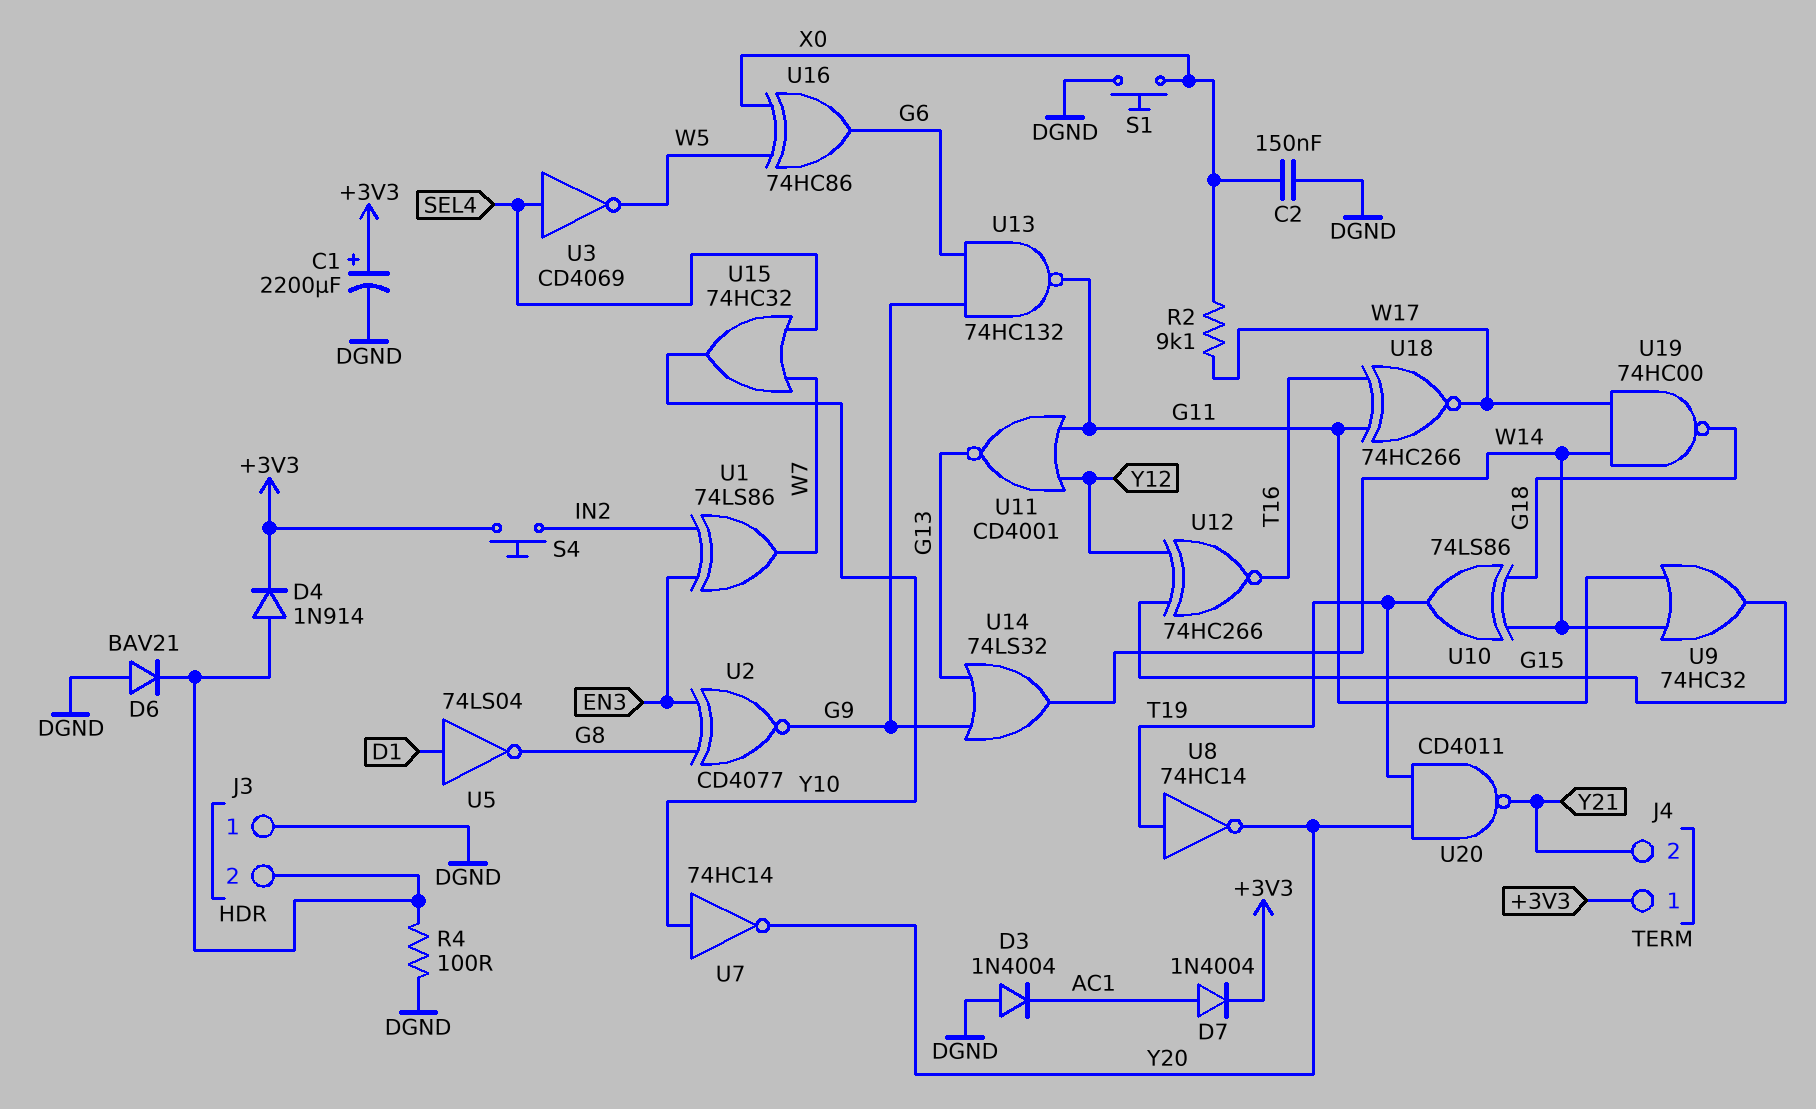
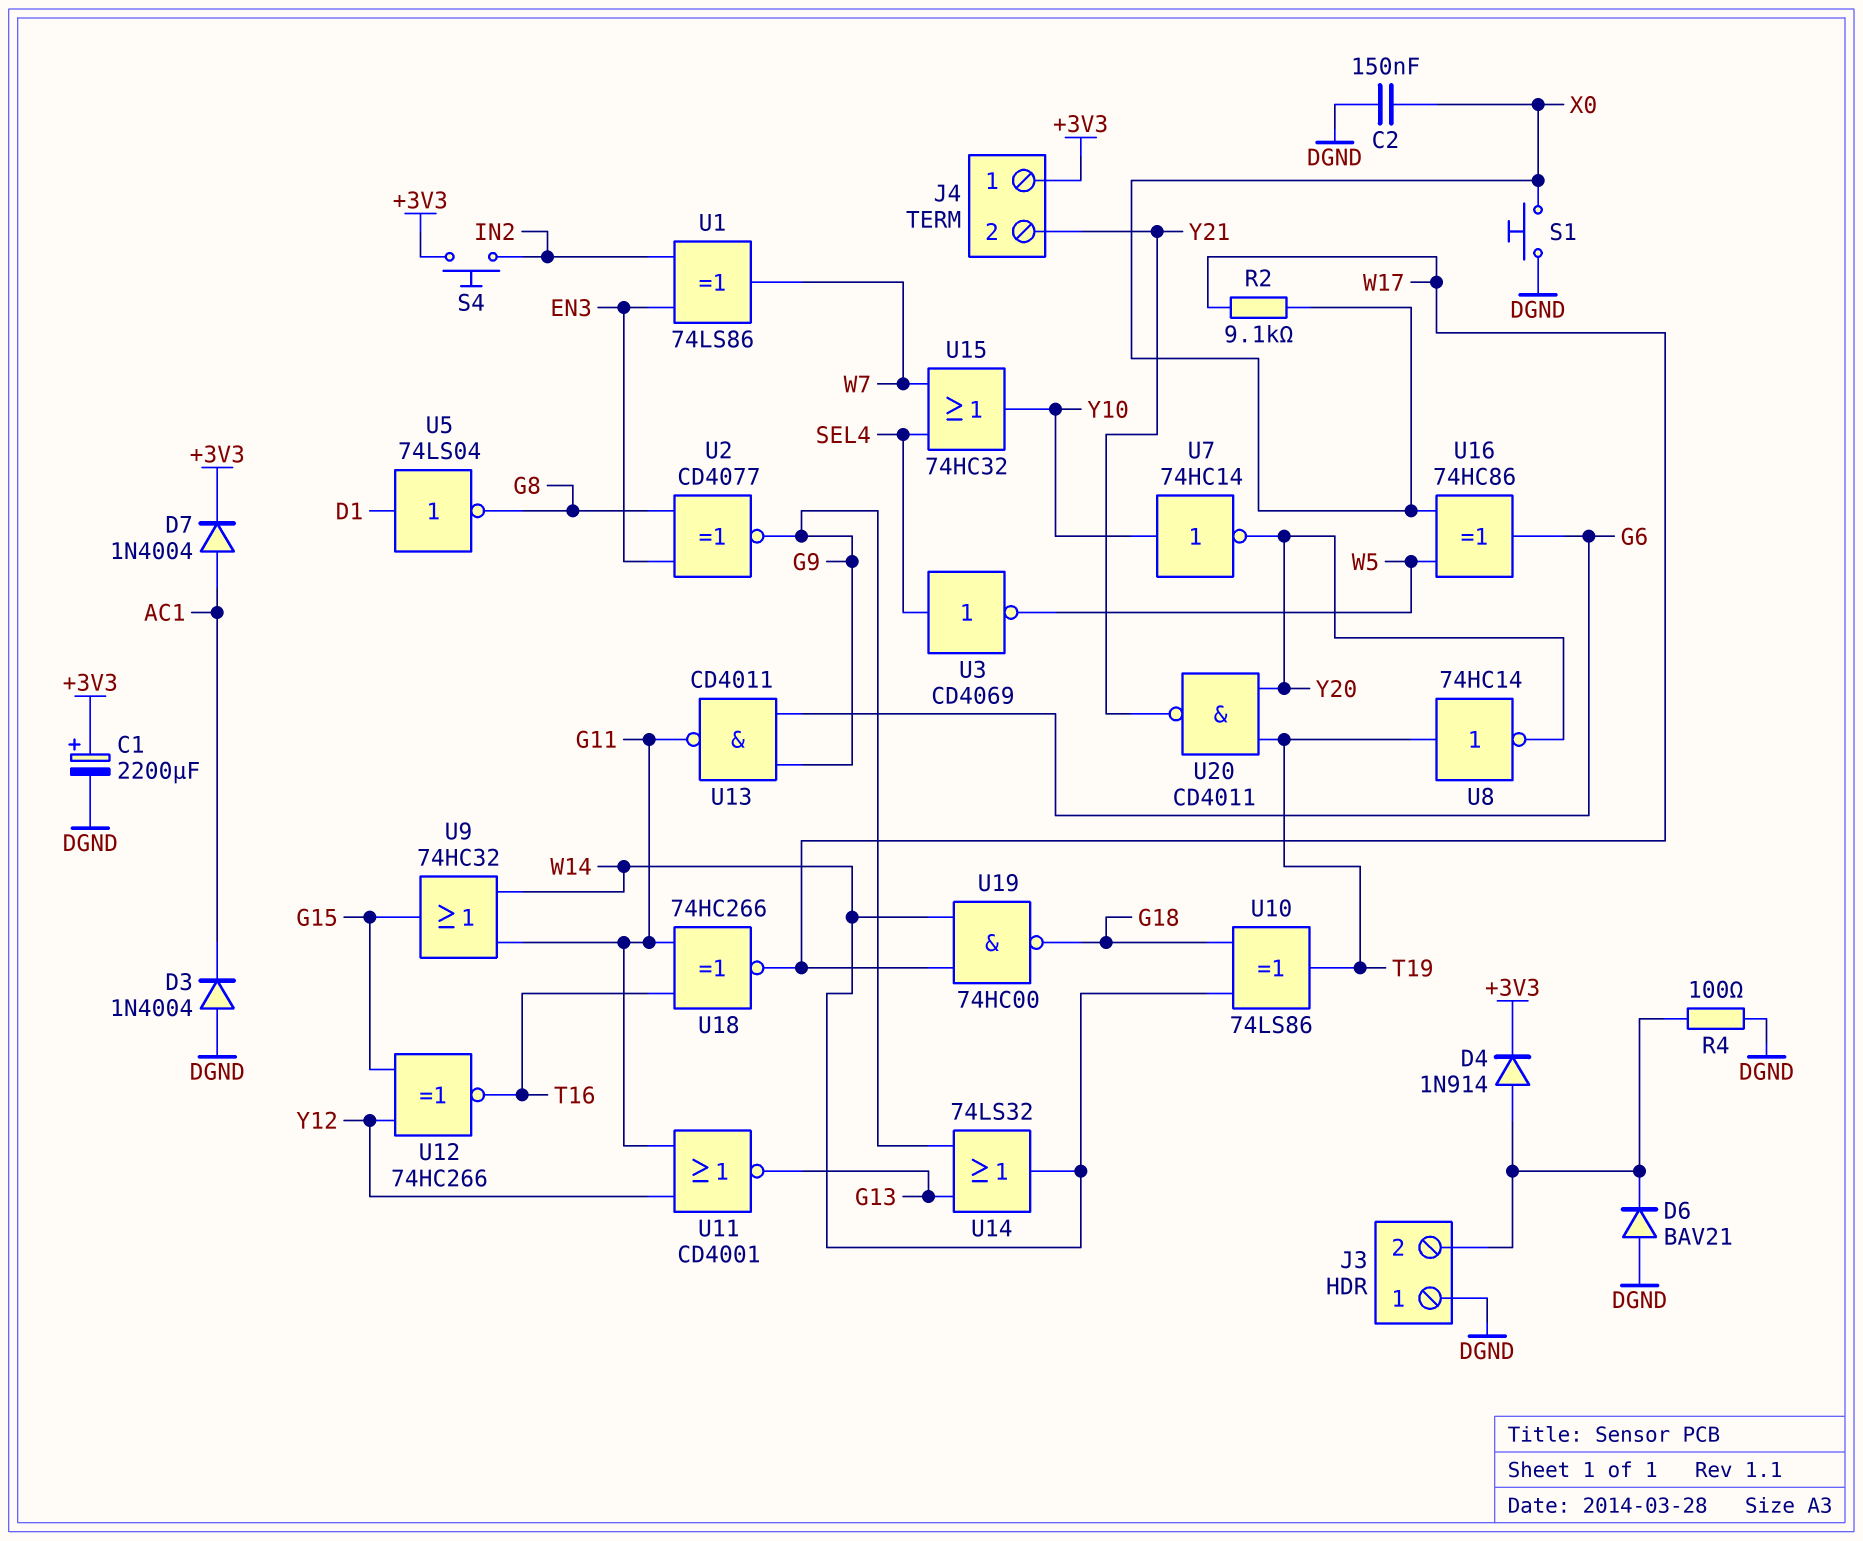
U13: NAND 74HC132 (in G6, in G9, out G11) -> NAND CD4011 (in G6, in G9, out G11)

